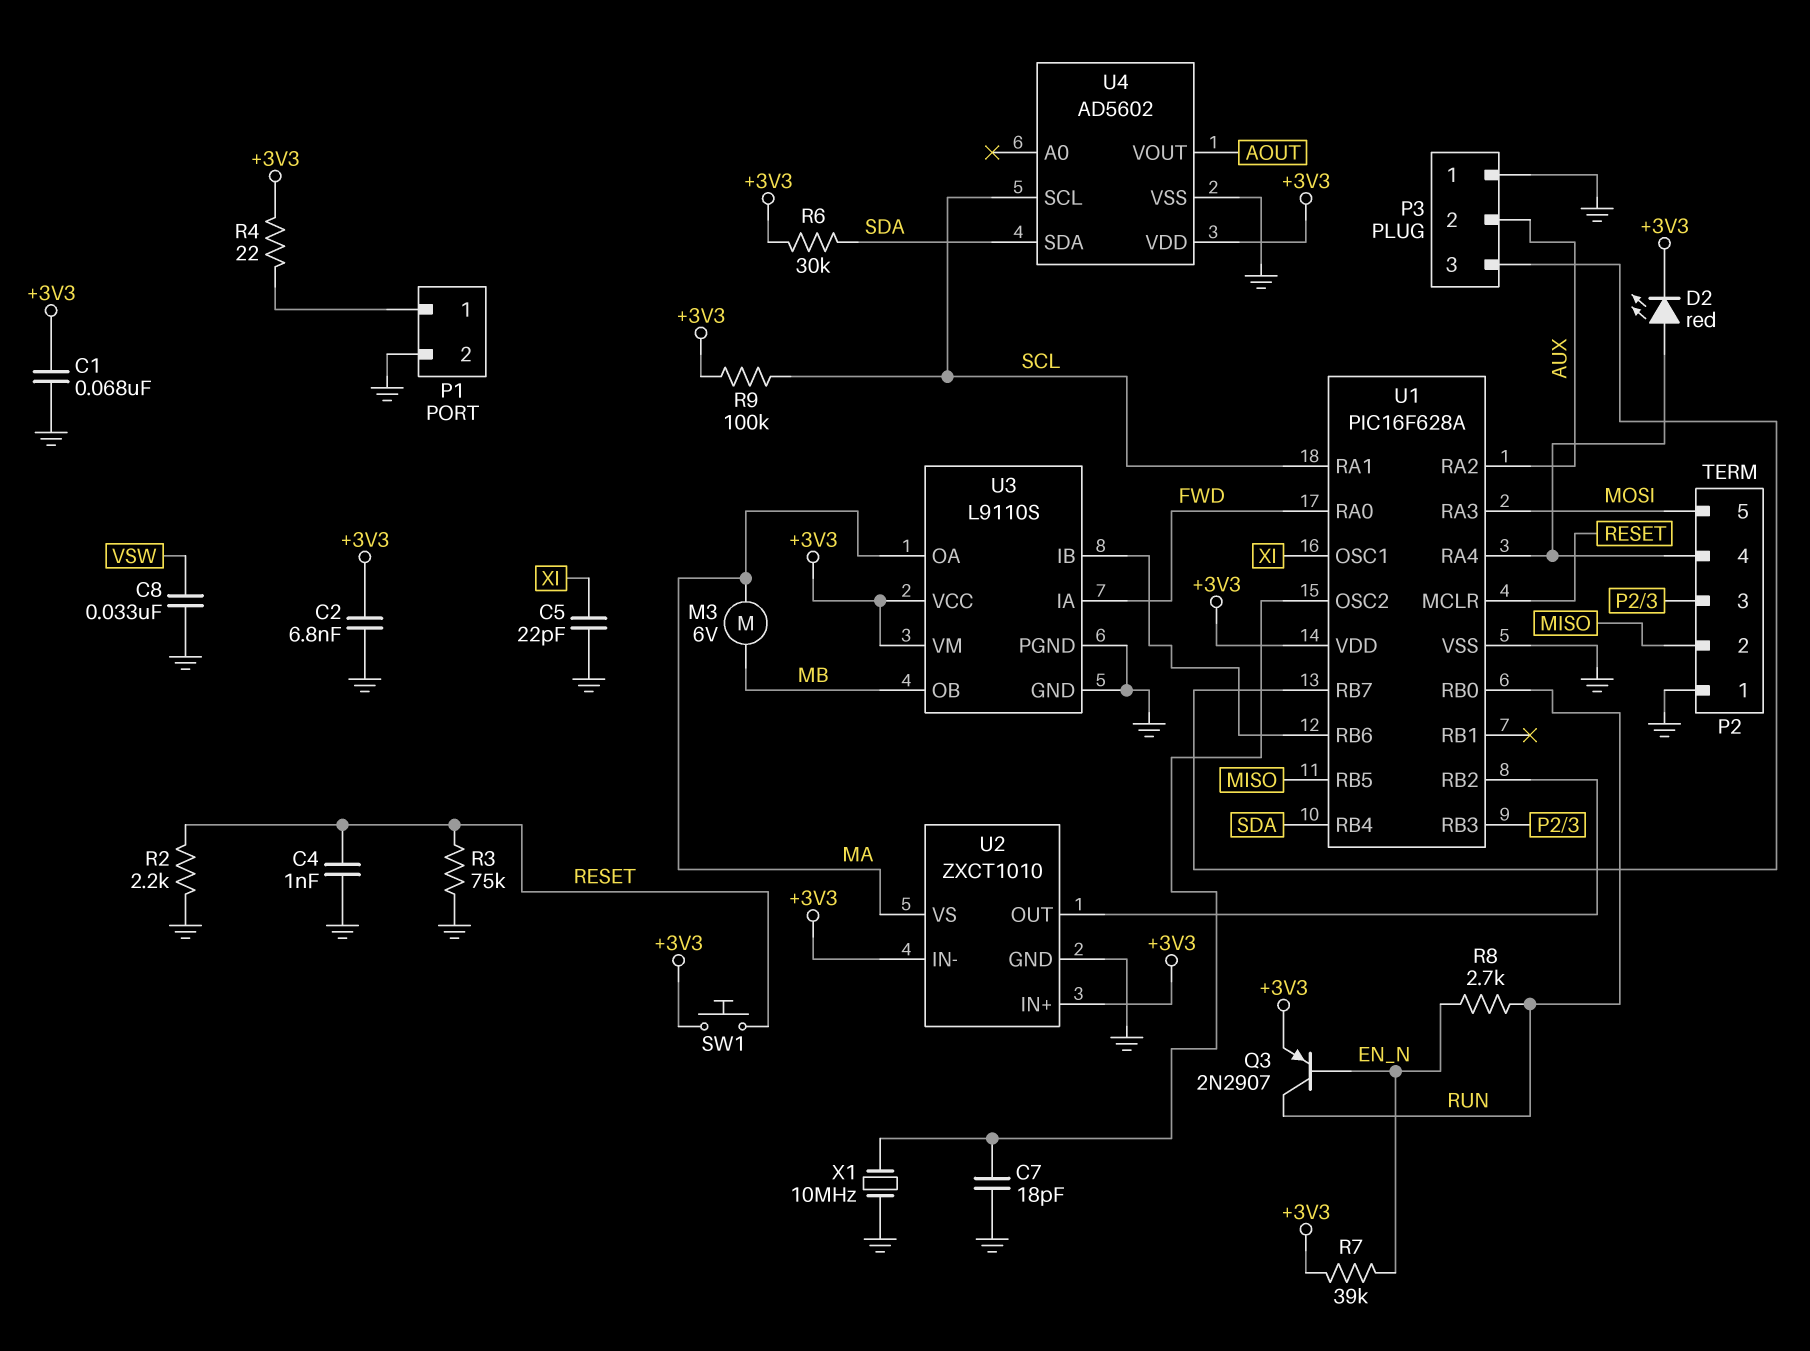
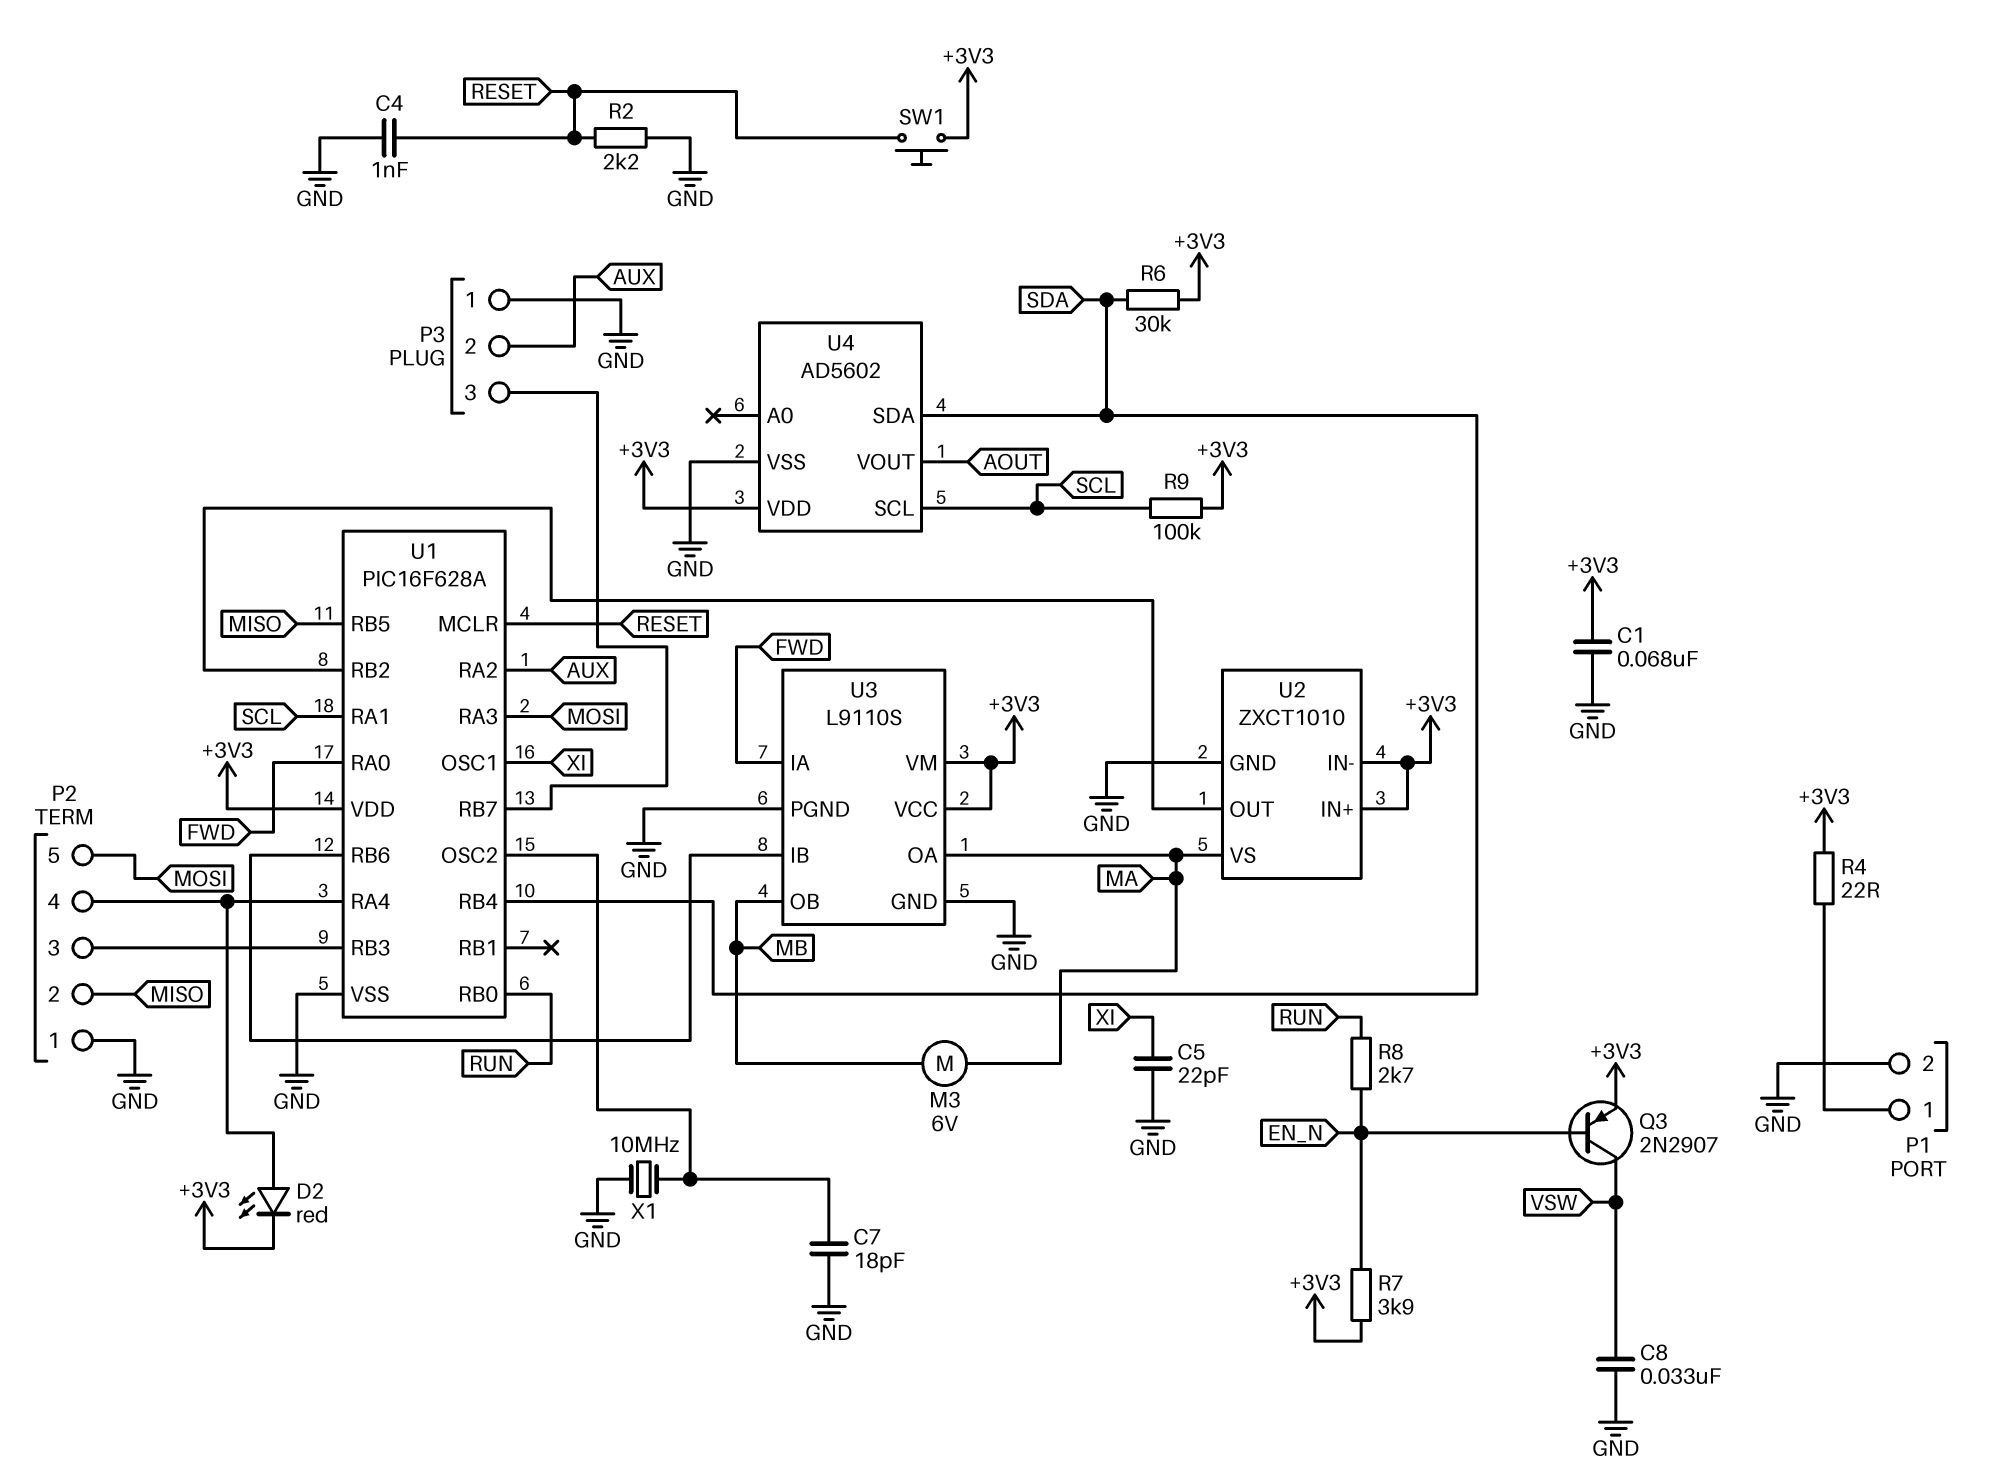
C2: 6.8nF (+3V3, GND) -> none
Q3: PNP 2N2907 (B EN_N, C RUN, E +3V3) -> PNP 2N2907 (B EN_N, C VSW, E +3V3)
R3: 75k (GND, RESET) -> none
R7: 39k (+3V3, EN_N) -> 3.9k (+3V3, EN_N)

